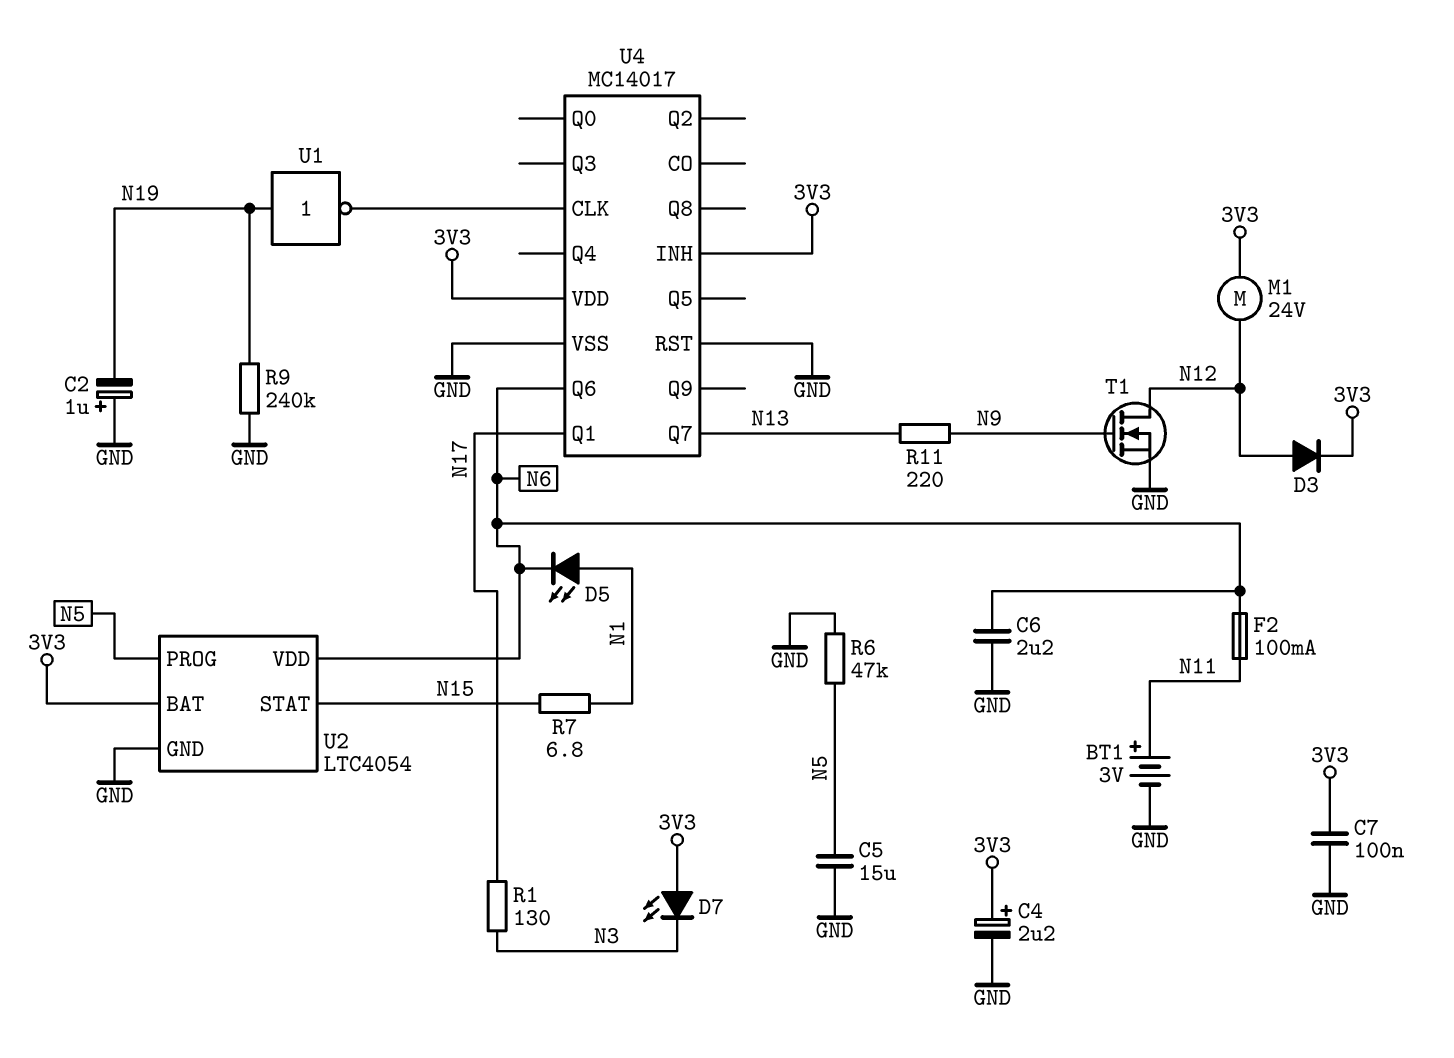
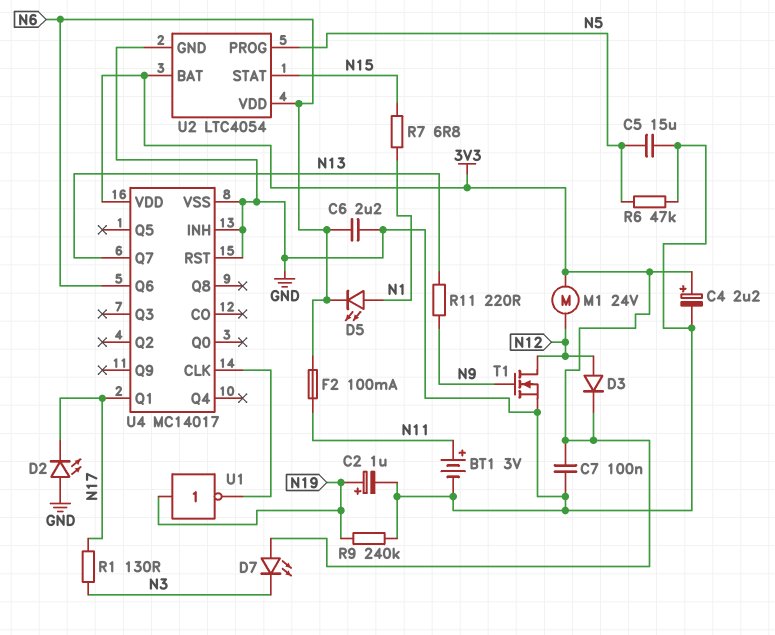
C2: 1uF (plus GND, minus N19) -> 1uF (plus N19, minus GND)
D2: none -> LED (A GND, K N17)
U4 pin INH: 3V3 -> GND

